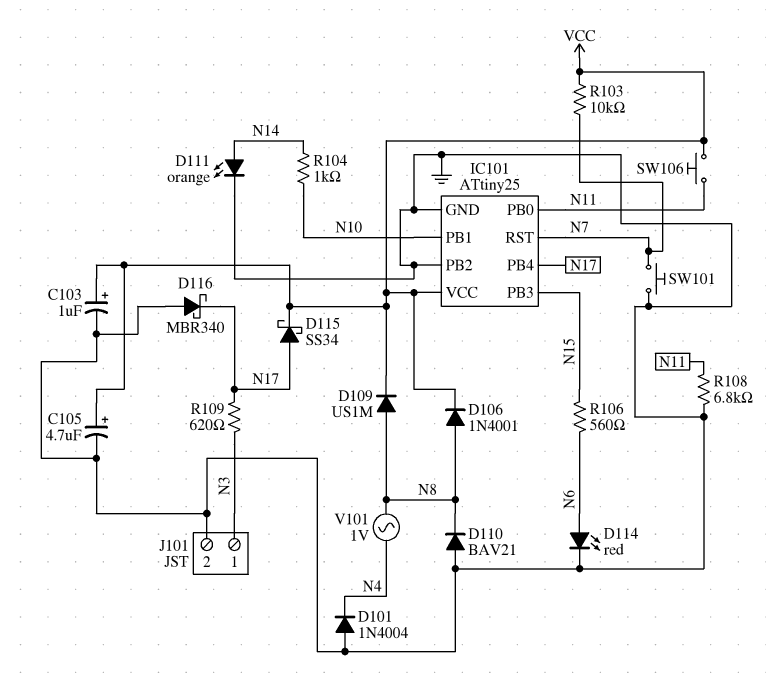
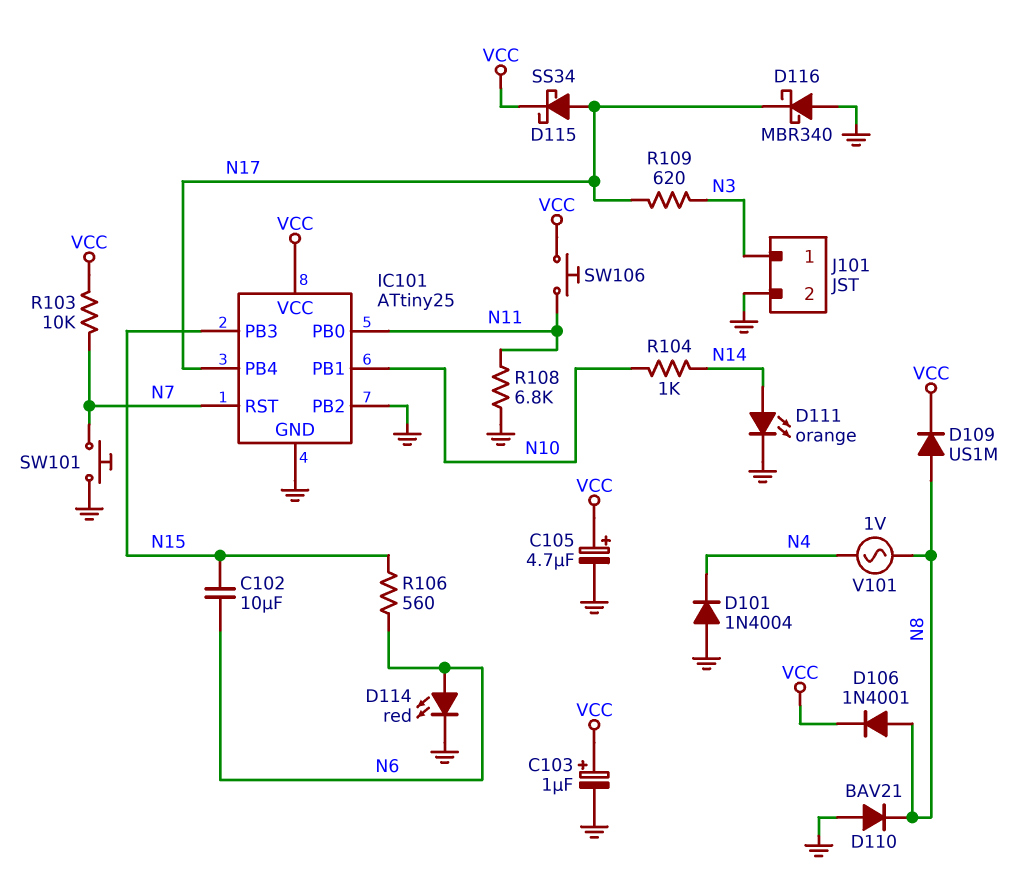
C102: none -> 10uF (N6, N15)

